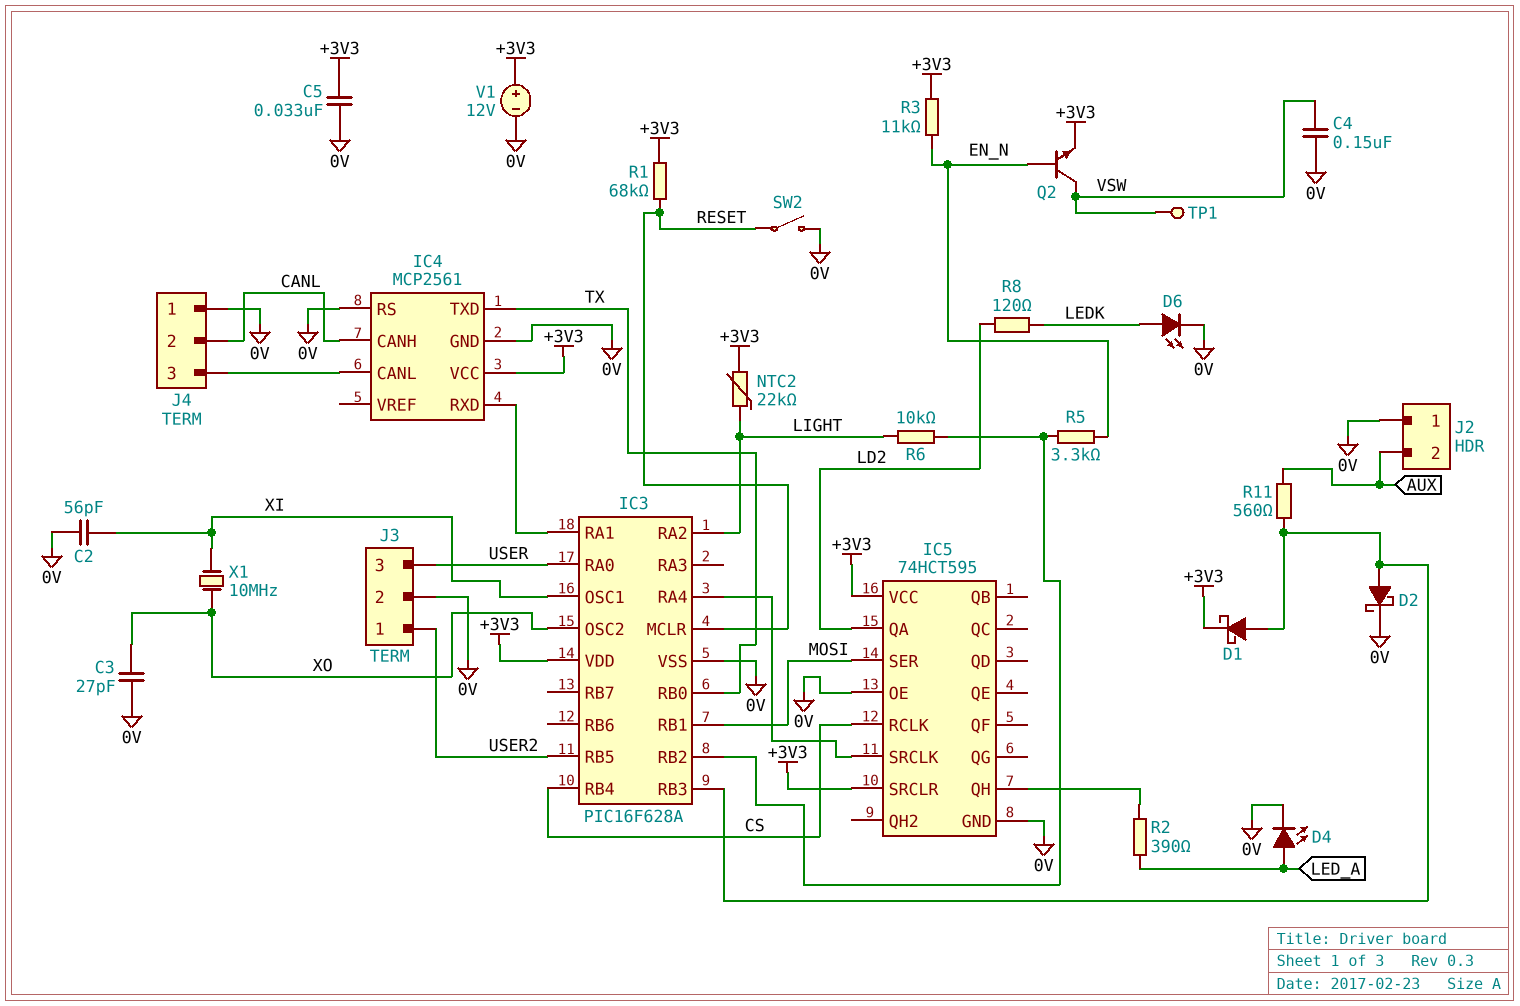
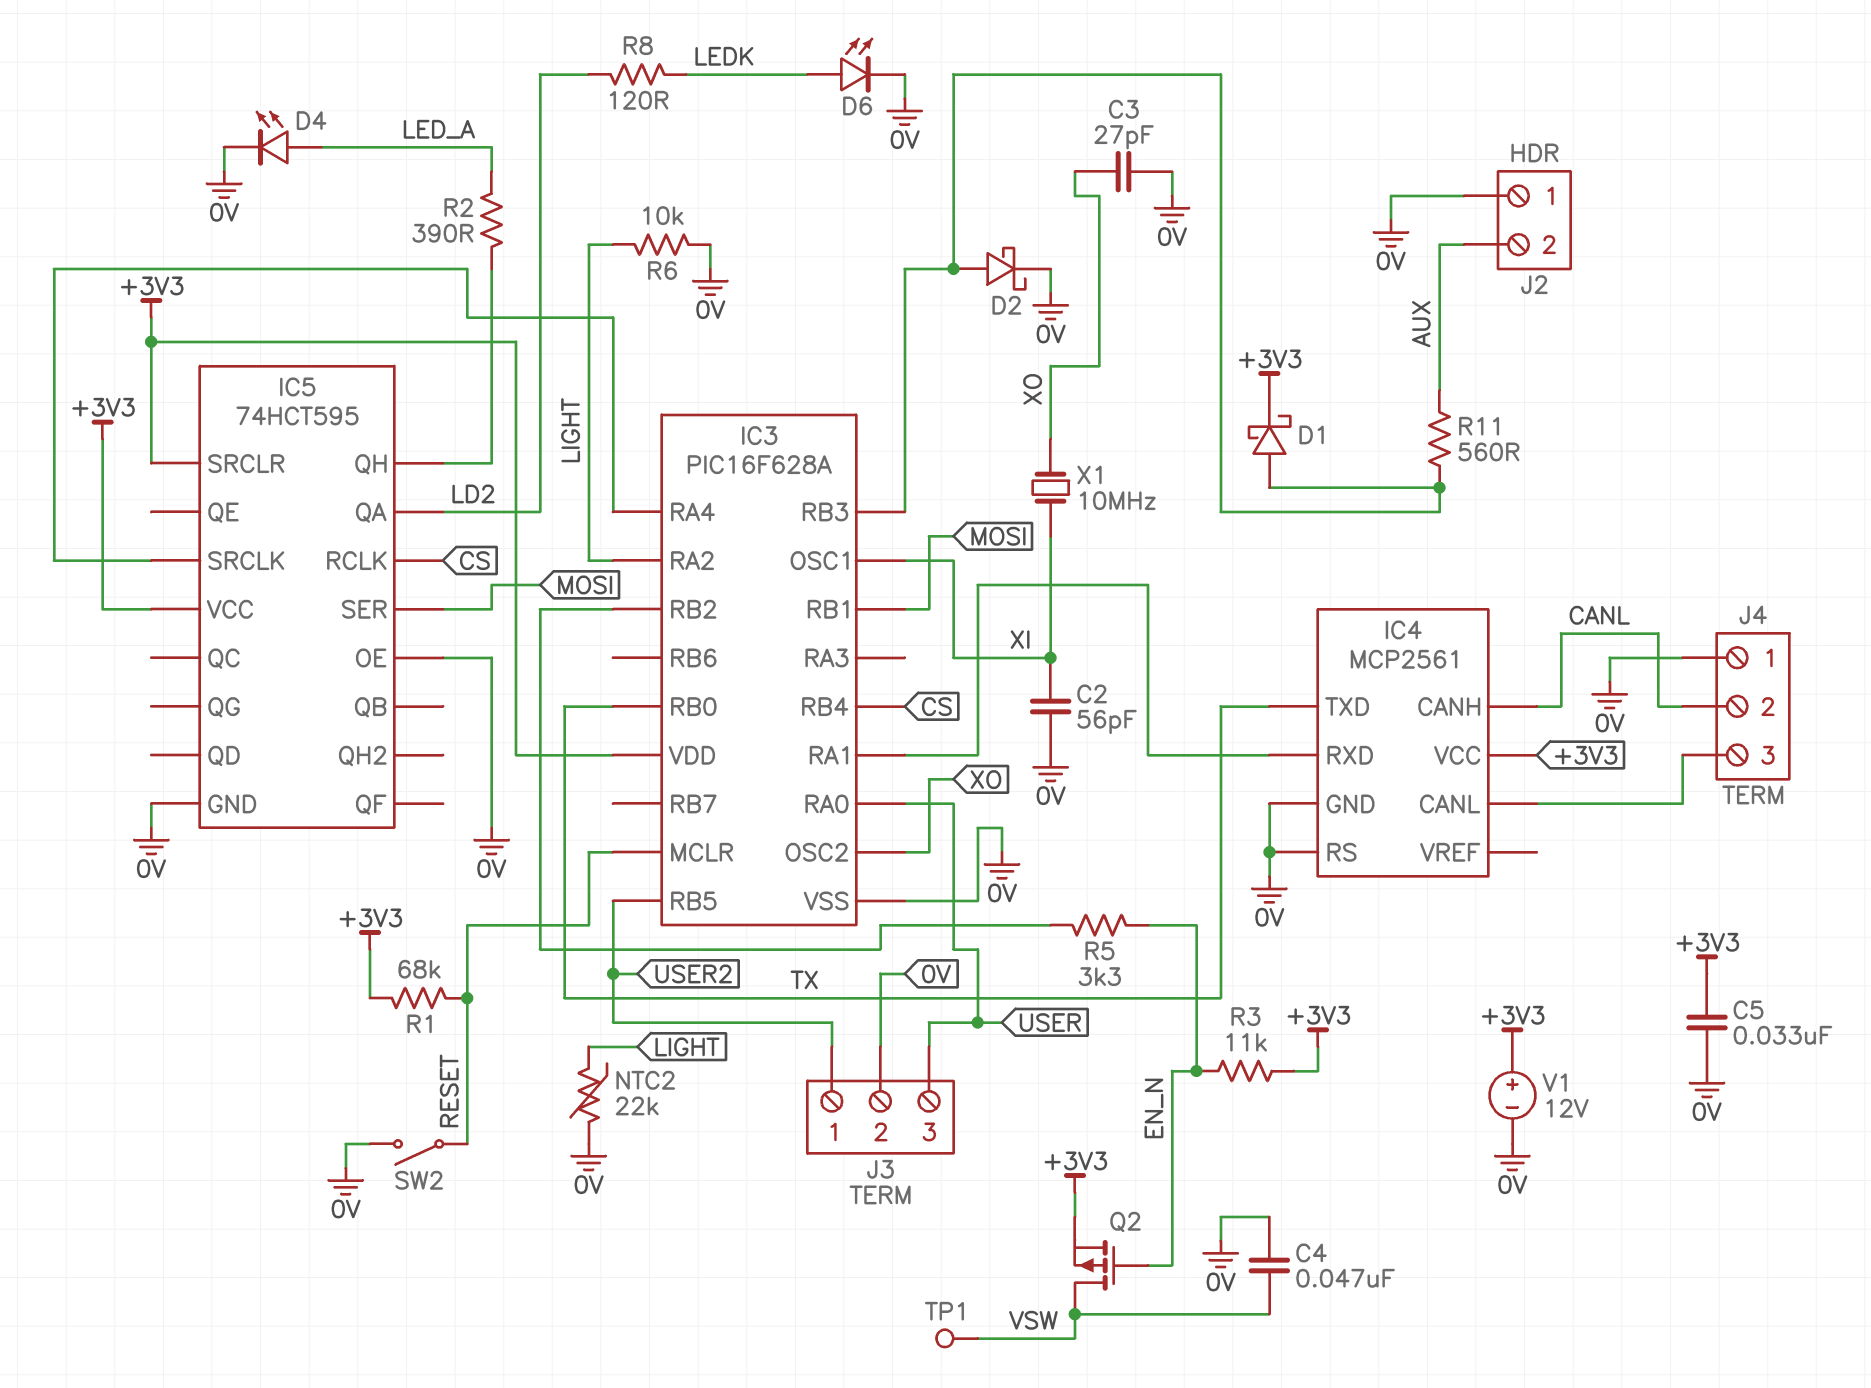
C4: 150nF (0V, VSW) -> 47nF (0V, VSW)
NTC2: 22k (+3V3, LIGHT) -> 22k (0V, LIGHT)
Q2: NPN (B EN_N, C VSW, E +3V3) -> PMOS (G EN_N, D VSW, S +3V3)
R6: 10k (IC3/RB2, LIGHT) -> 10k (0V, LIGHT)

